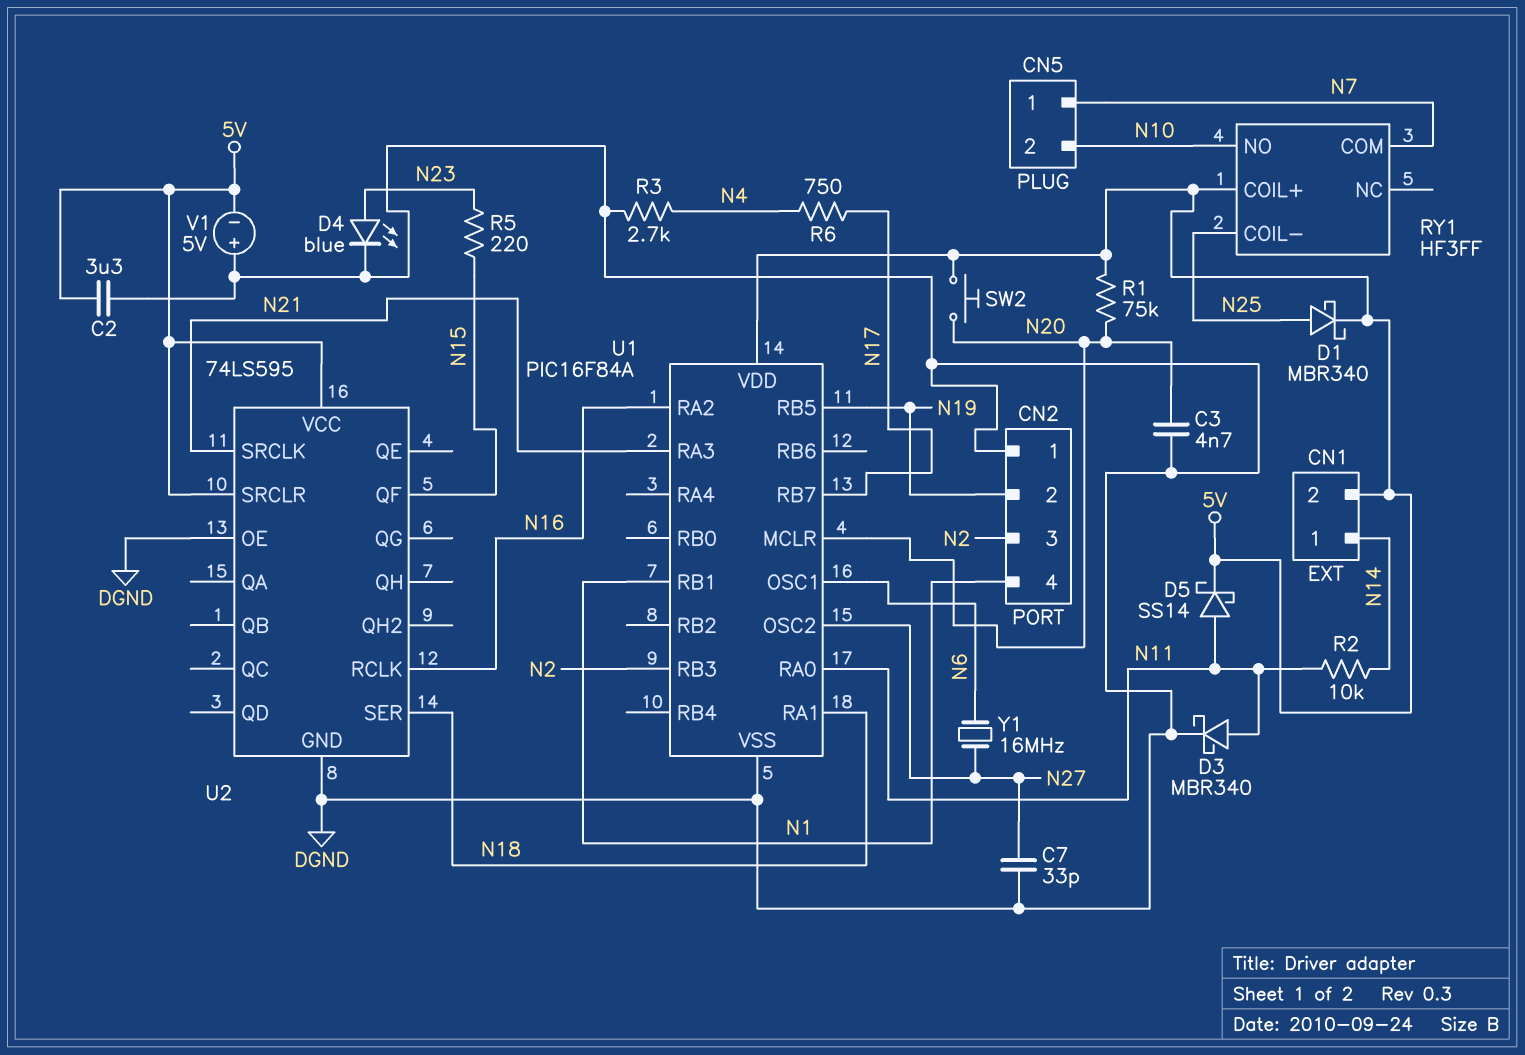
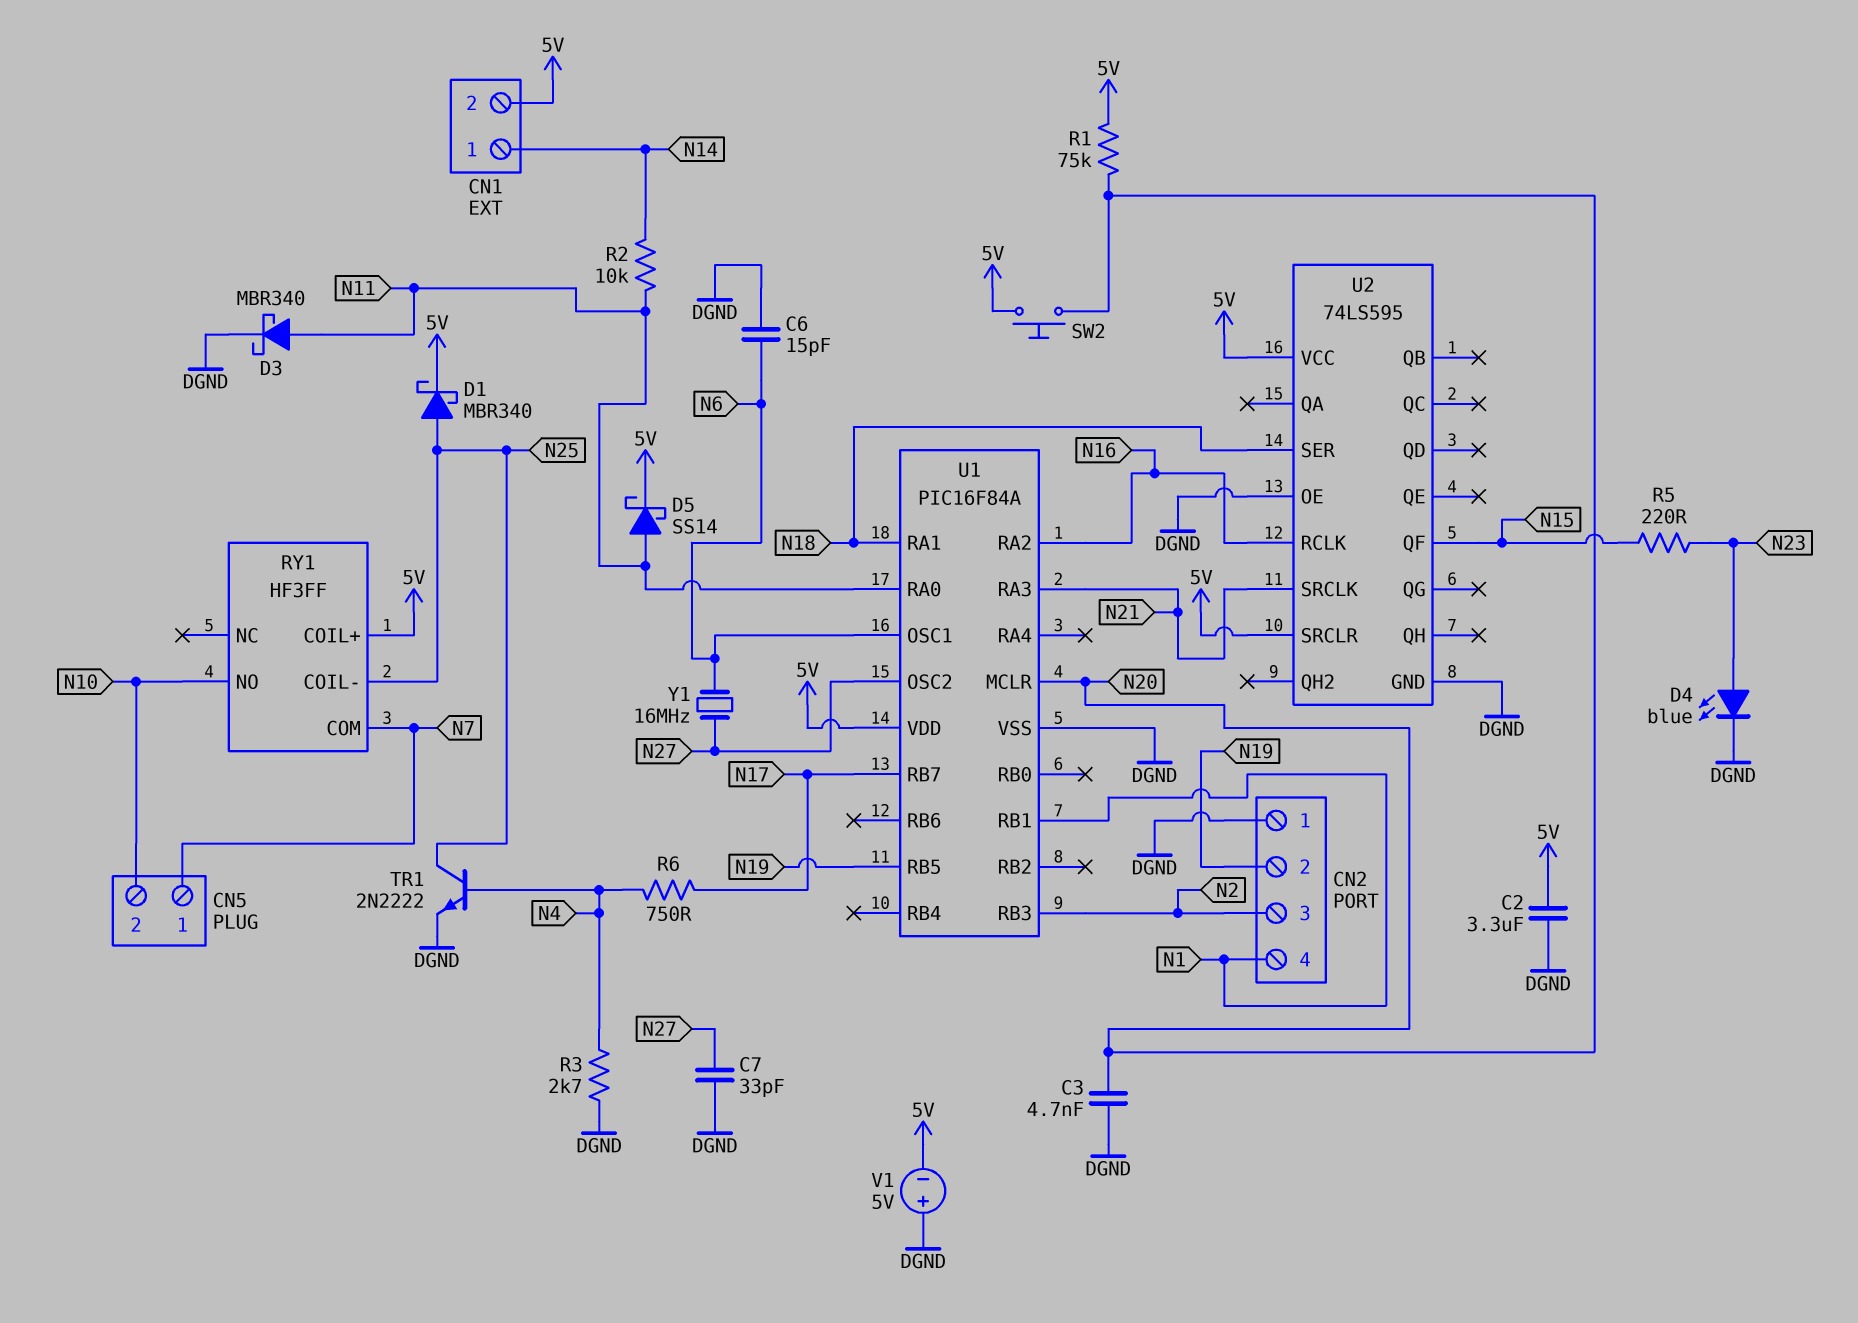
C6: none -> 15pF (DGND, N6)
TR1: none -> NPN 2N2222 (B N4, C N25, E DGND)

